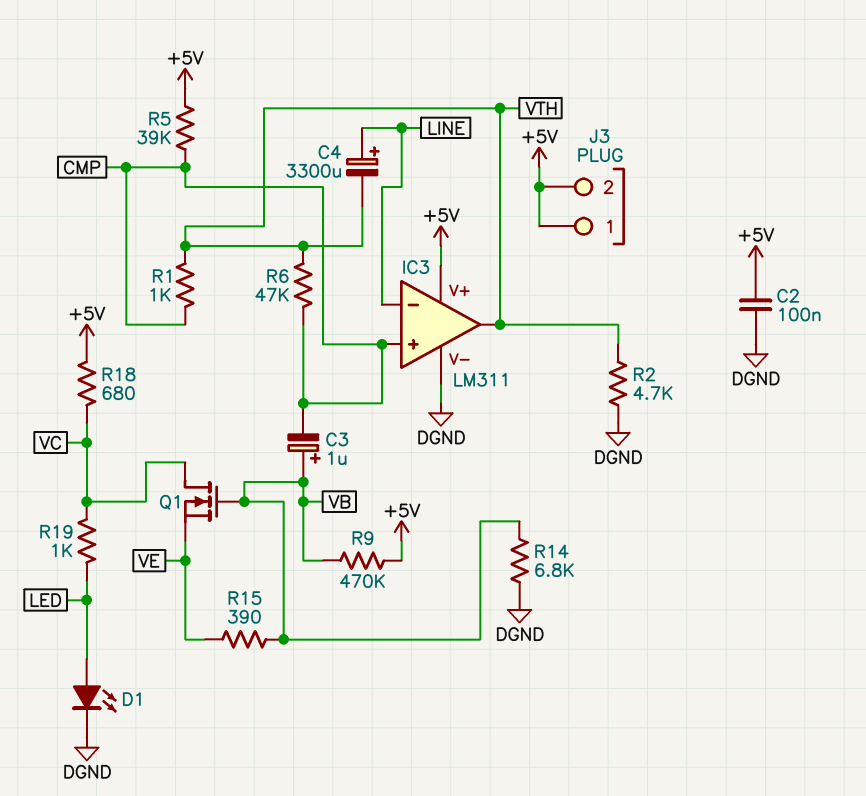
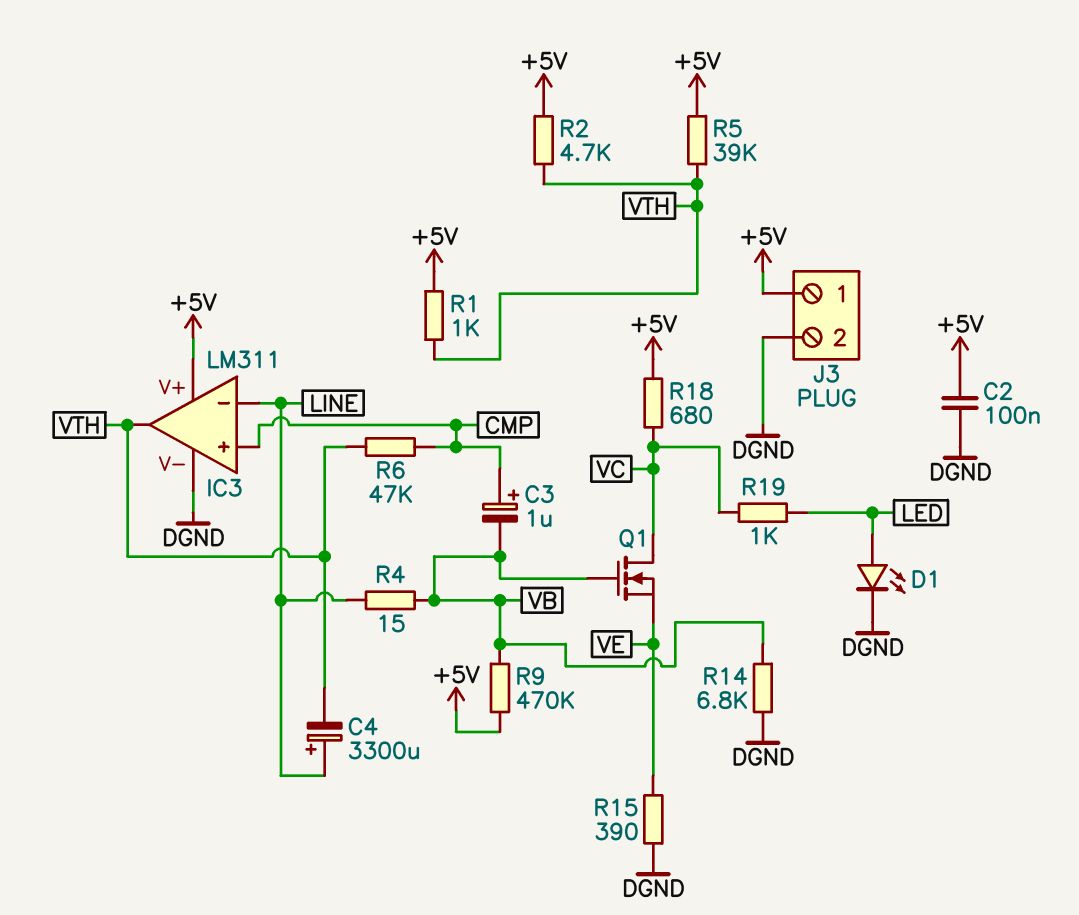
C3: 1uF (plus VB, minus CMP) -> 1uF (plus CMP, minus VB)
J3 pin 2: +5V -> DGND
R1: 1k (CMP, VTH) -> 1k (+5V, VTH)
R2: 4.7k (DGND, VTH) -> 4.7k (+5V, VTH)
R4: none -> 15 (LINE, VB)
R5: 39k (+5V, CMP) -> 39k (+5V, VTH)
R15: 390 (VB, VE) -> 390 (DGND, VE)

